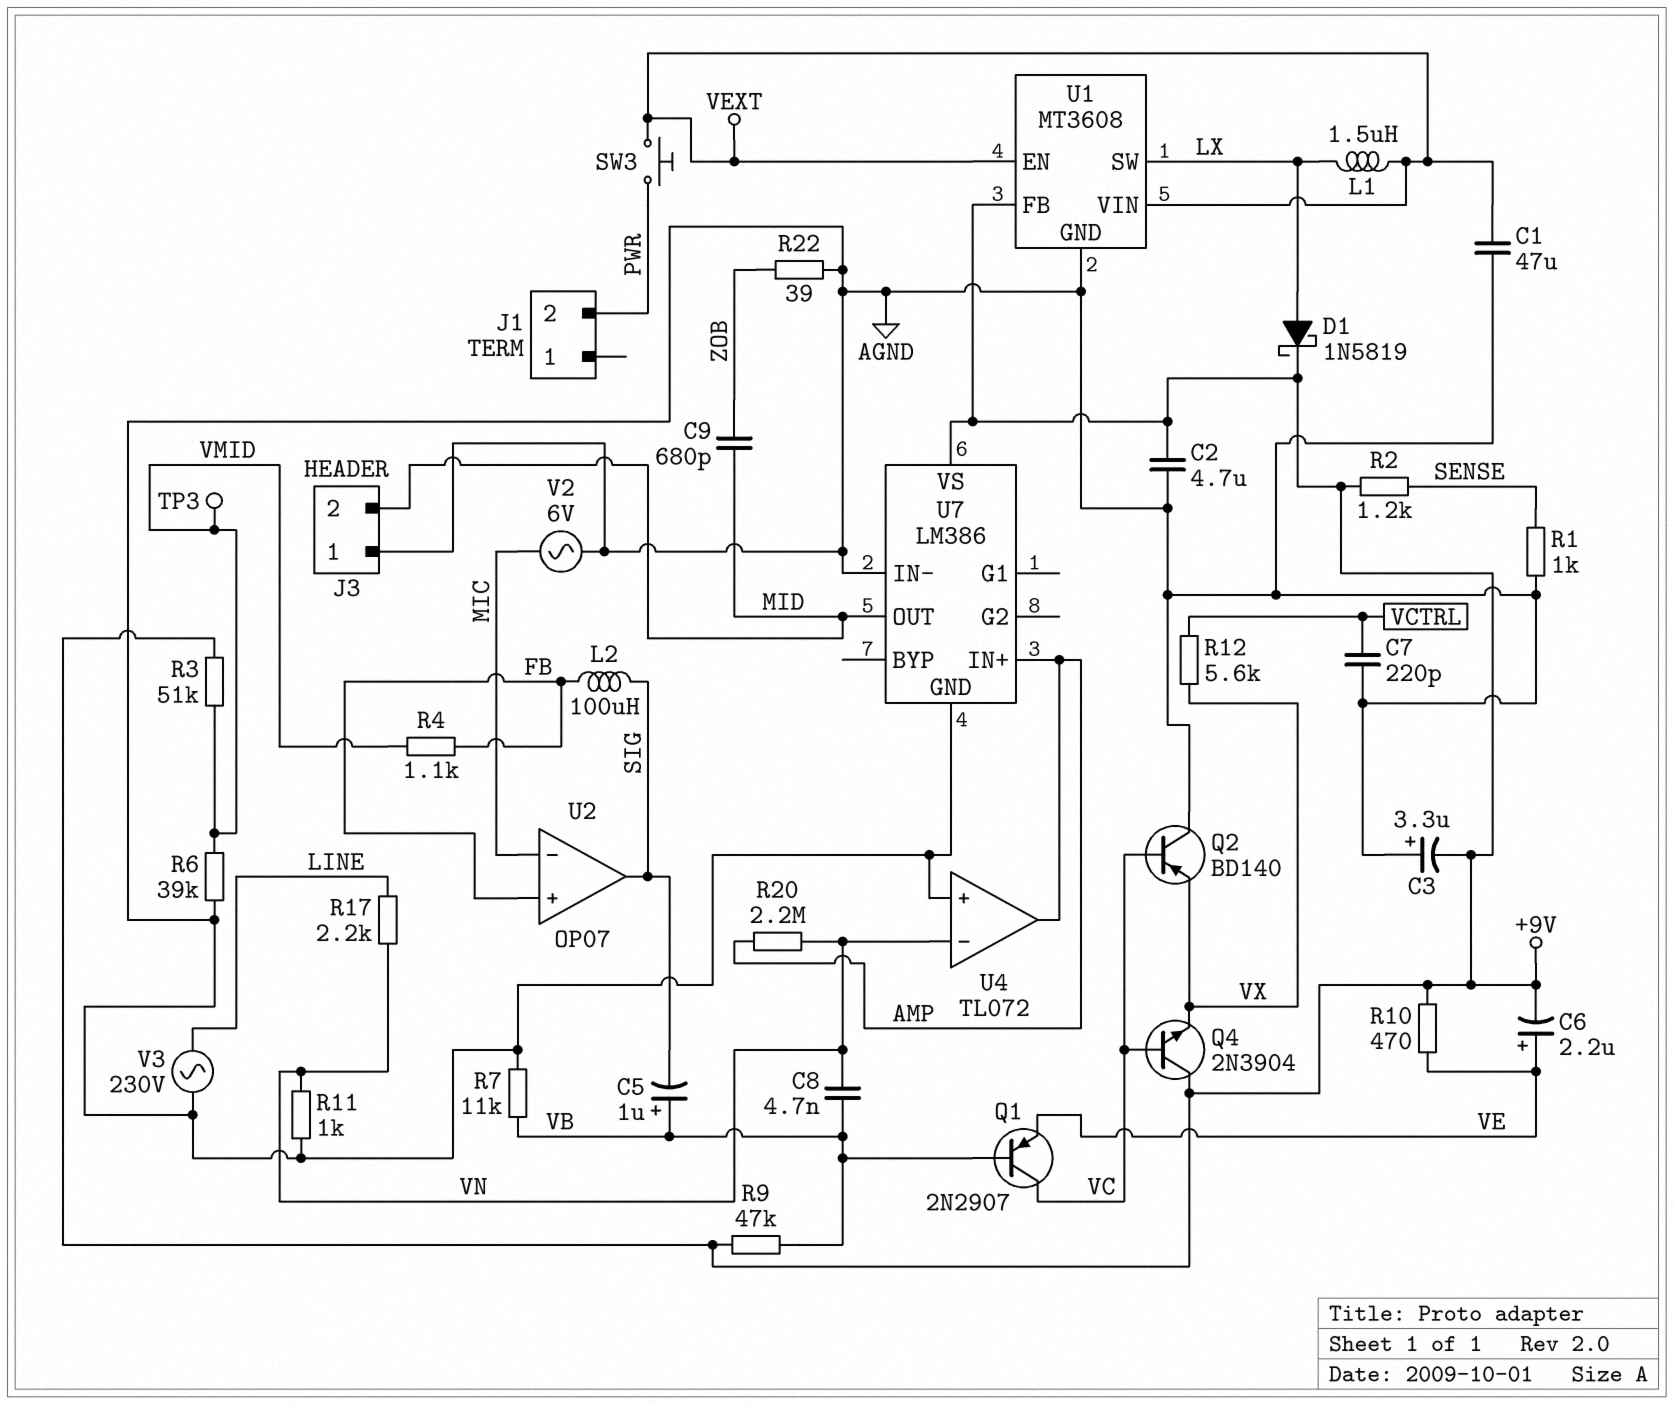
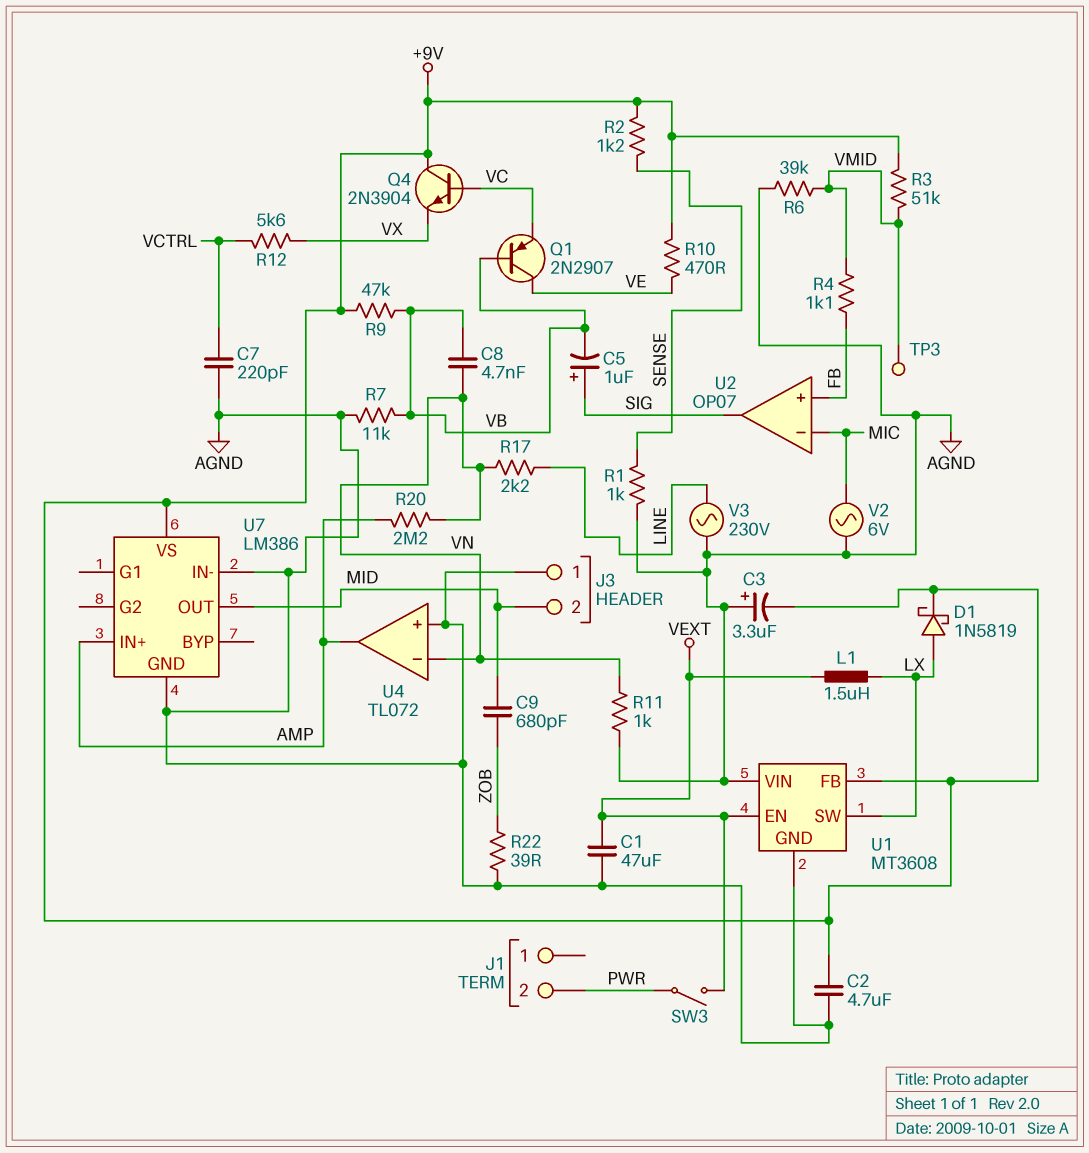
C5: 1uF (plus VB, minus SIG) -> 1uF (plus SIG, minus VB)
C6: 2.2uF (plus VE, minus +9V) -> none
L2: 100uH (FB, SIG) -> none
Q1: PNP 2N2907 (B VB, C VC, E VE) -> PNP 2N2907 (B VB, C VE, E VC)
Q2: PNP BD140 (B VC, C AGND, E VX) -> none
SW3: button (PWR, VEXT) -> switch (PWR, VEXT)
U1 pin VIN: VEXT -> AGND

